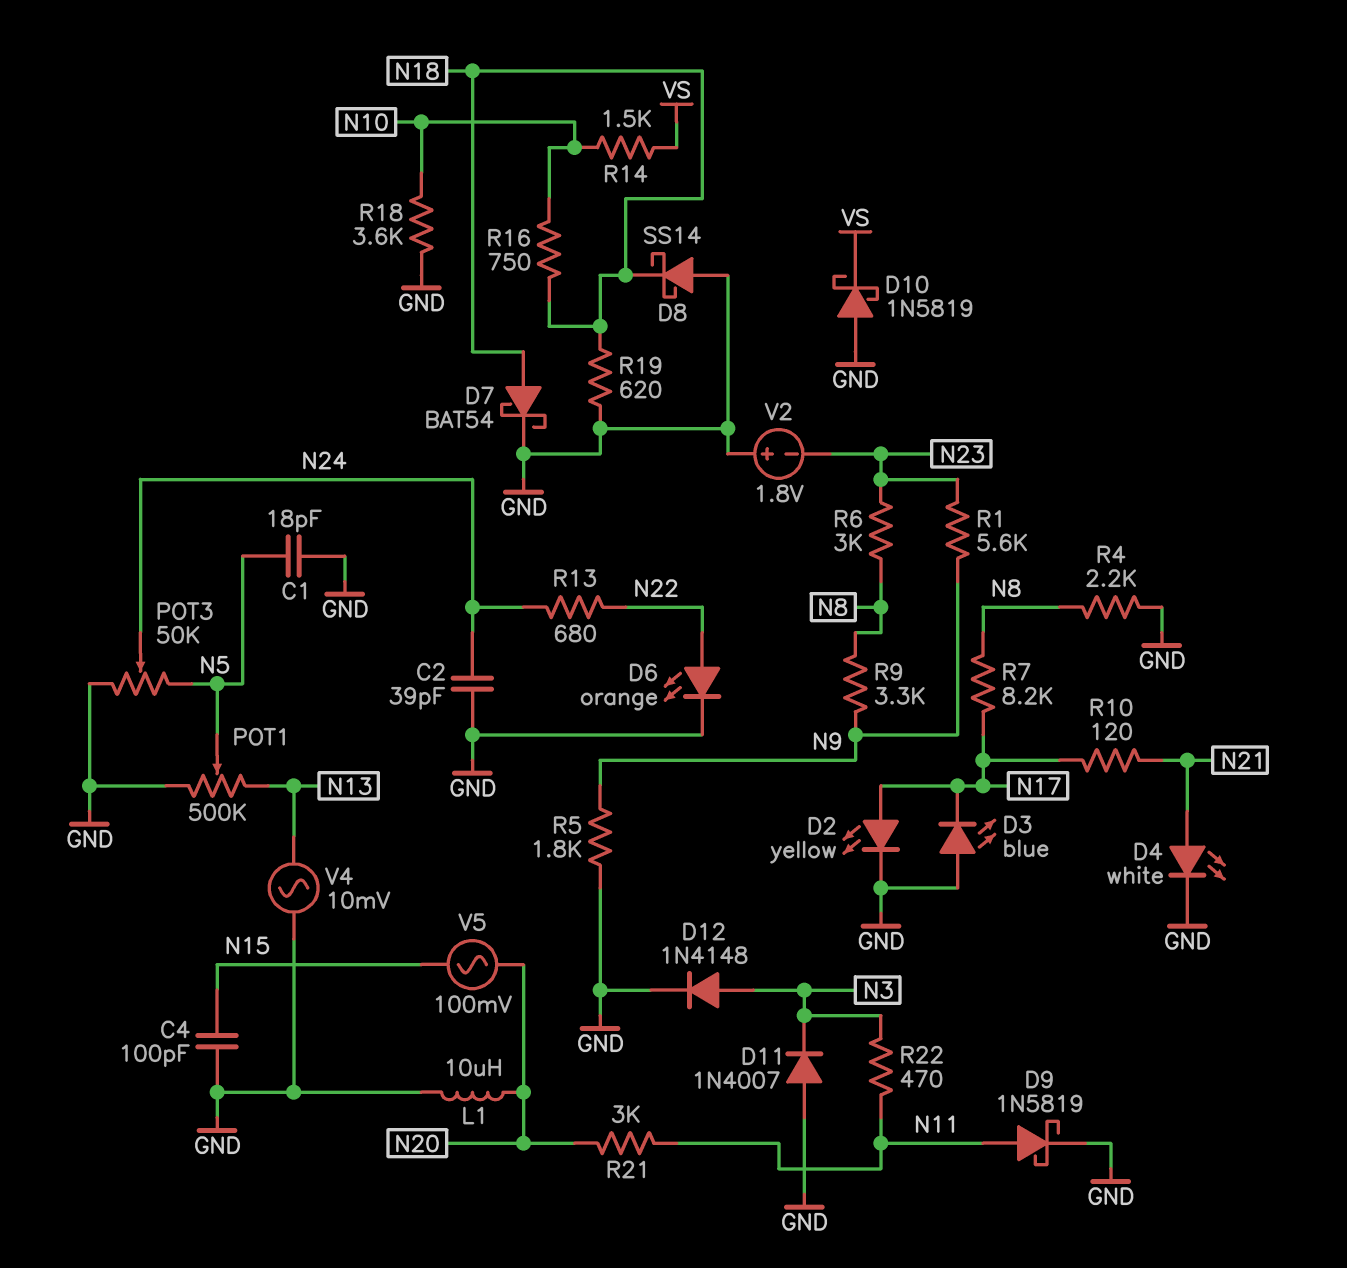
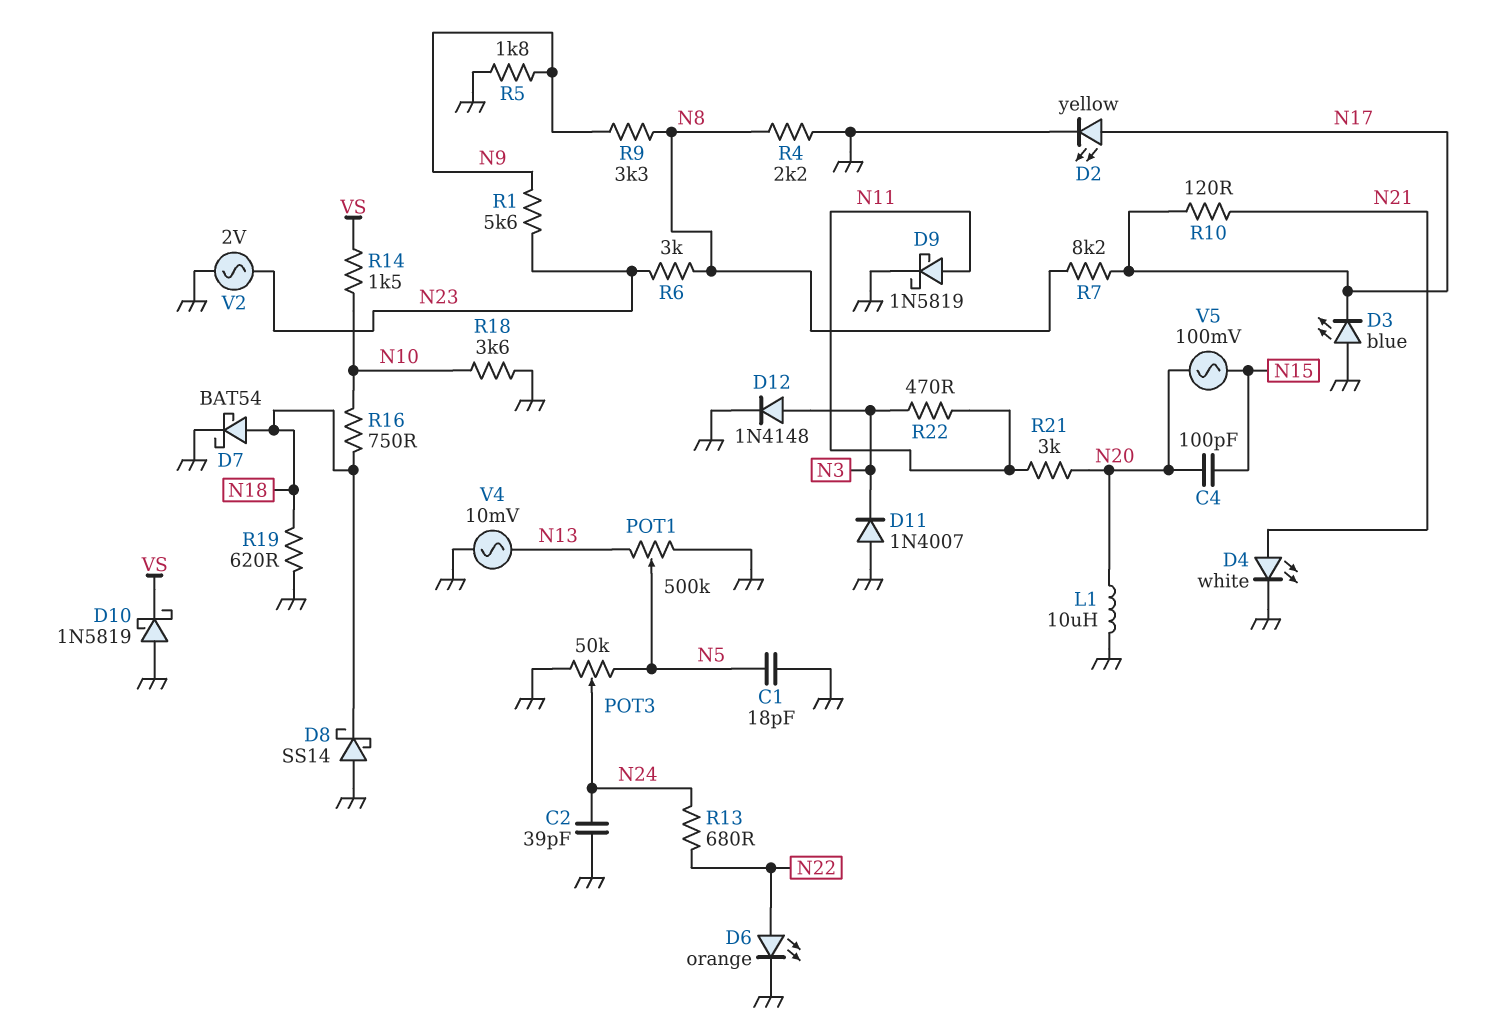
C4: 100pF (GND, N15) -> 100pF (N15, N20)
V2: 1.8V (plus GND, minus N23) -> AC 2V (GND, N23)

